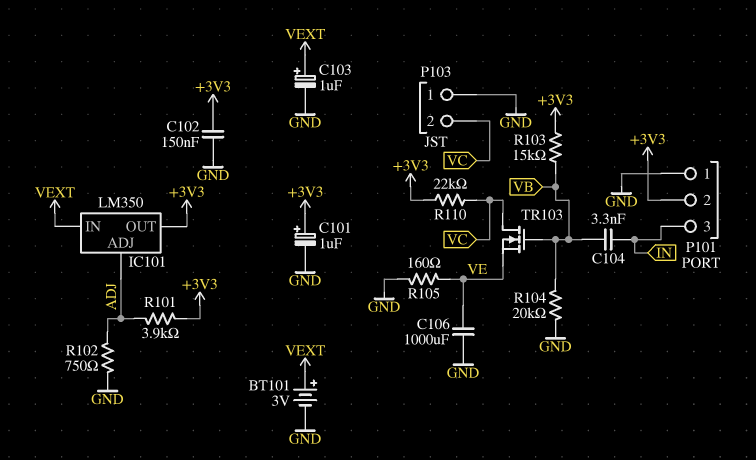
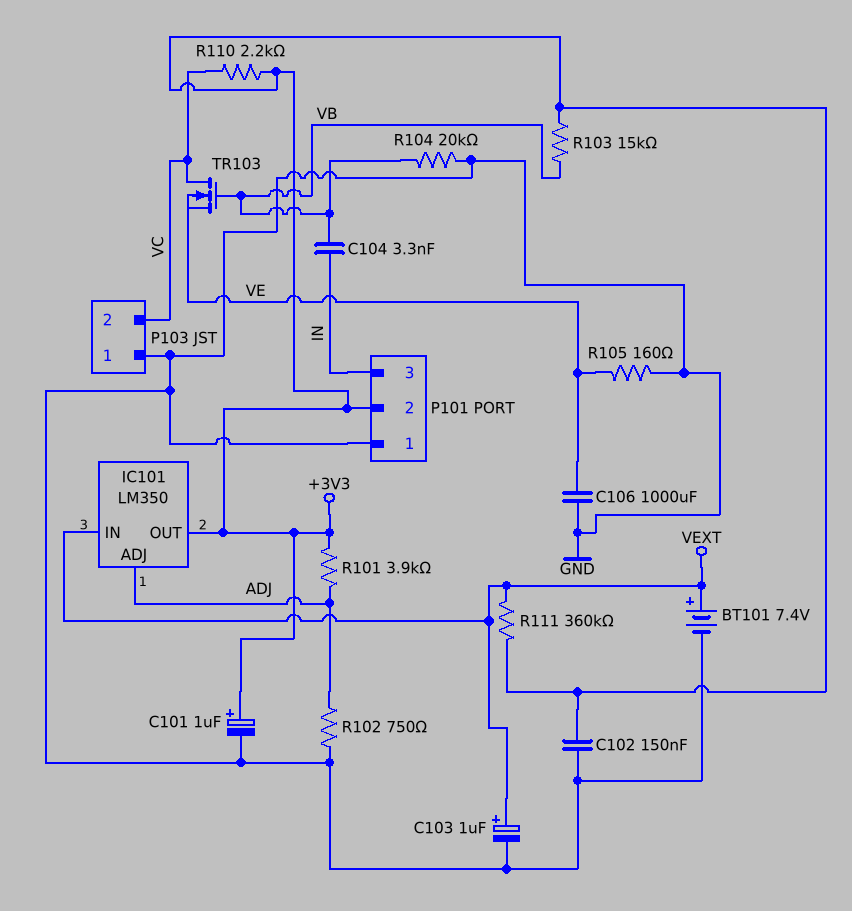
BT101: 3V (plus VEXT, minus GND) -> 7.4V (plus VEXT, minus GND)
R110: 22k (+3V3, VC) -> 2.2k (+3V3, VC)
R111: none -> 360k (+3V3, VEXT)

